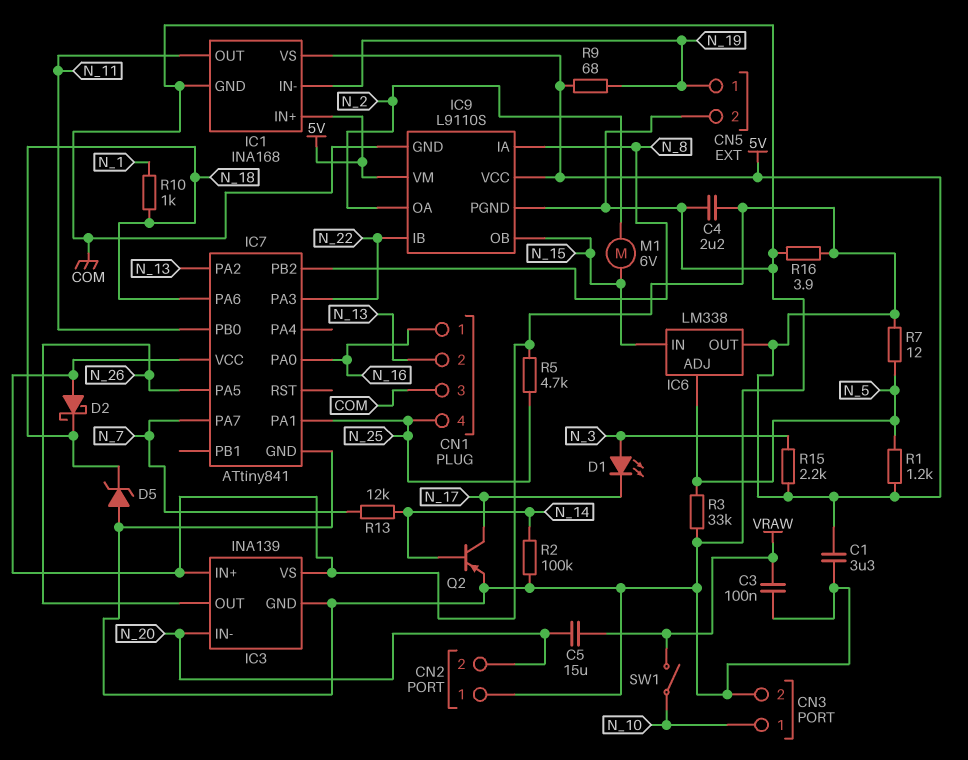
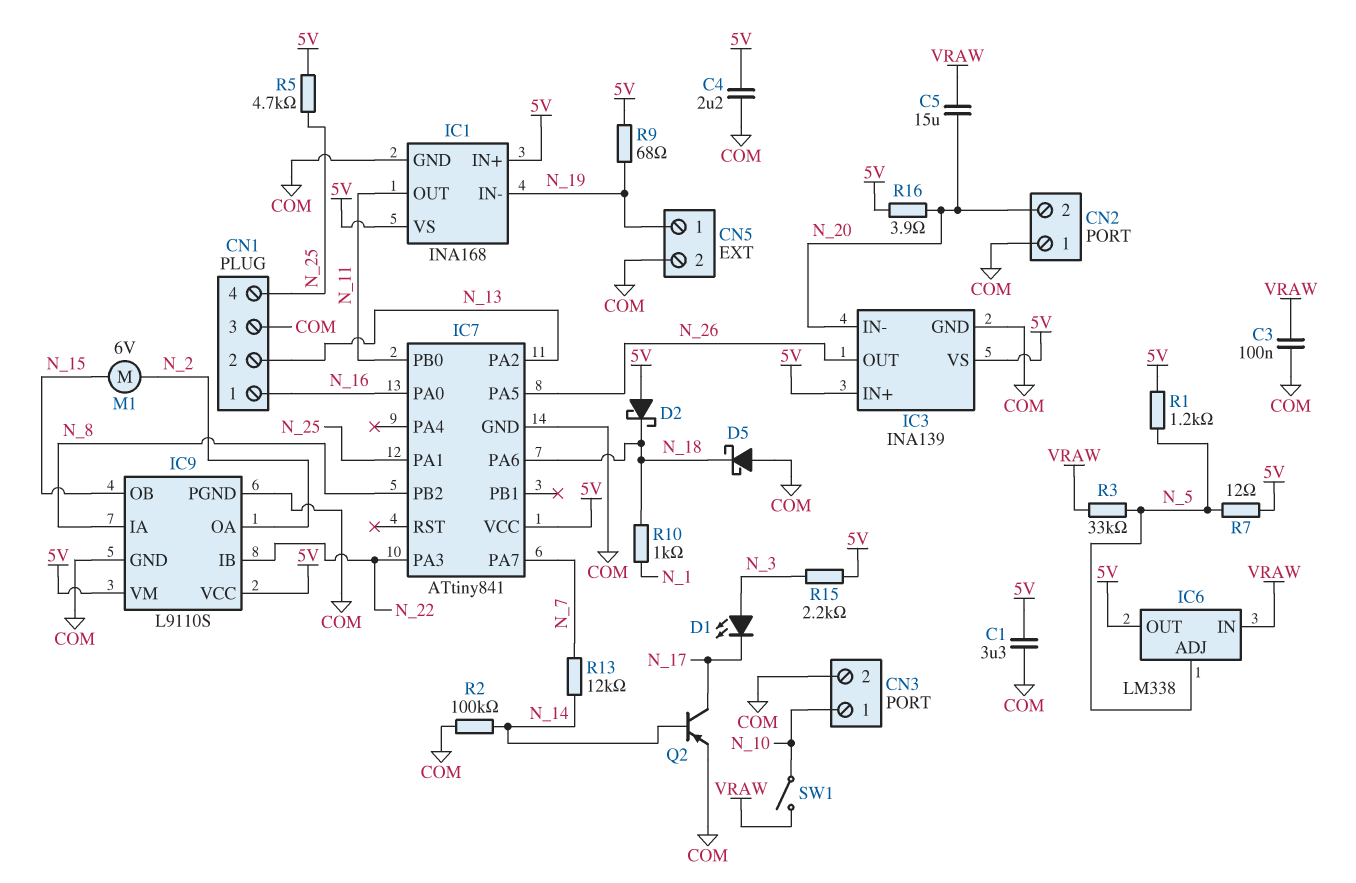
D5: zener (A COM, K N_18) -> schottky (A COM, K N_18)
IC6 pin IN: N_15 -> VRAW
R3: 33k (COM, N_5) -> 33k (N_5, VRAW)
R16: 3.9 (5V, COM) -> 3.9 (5V, N_20)

